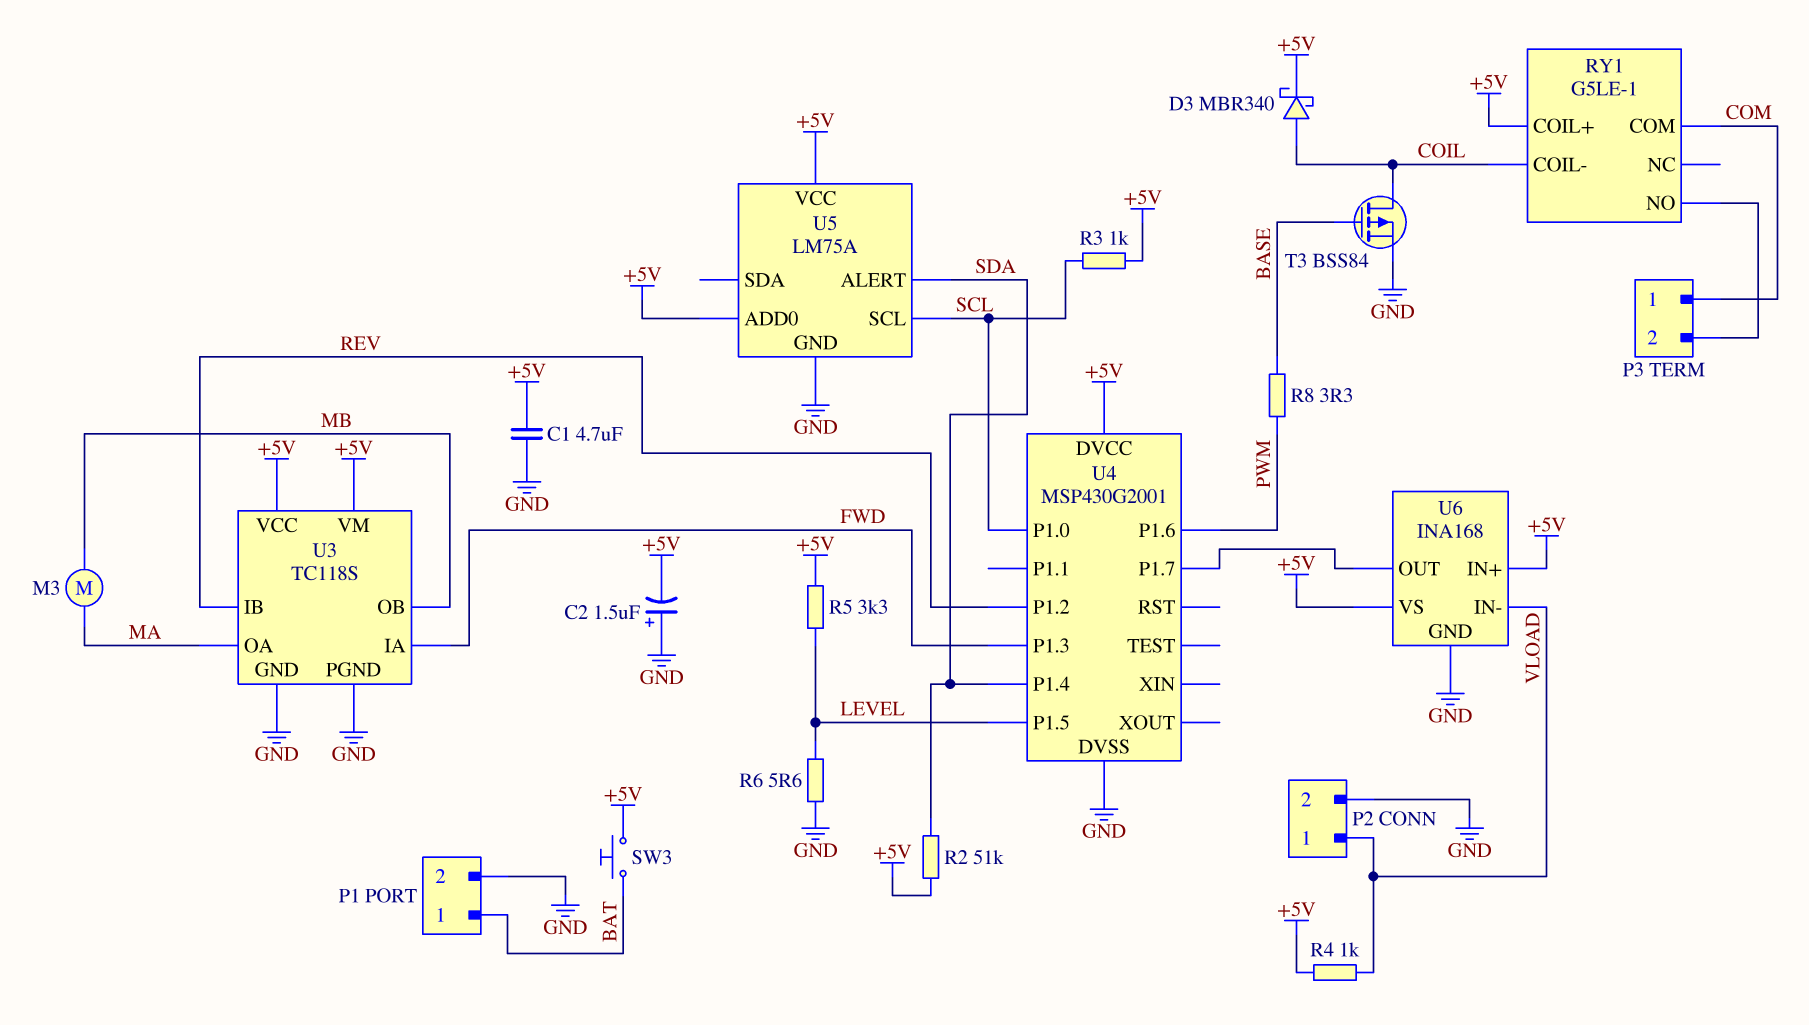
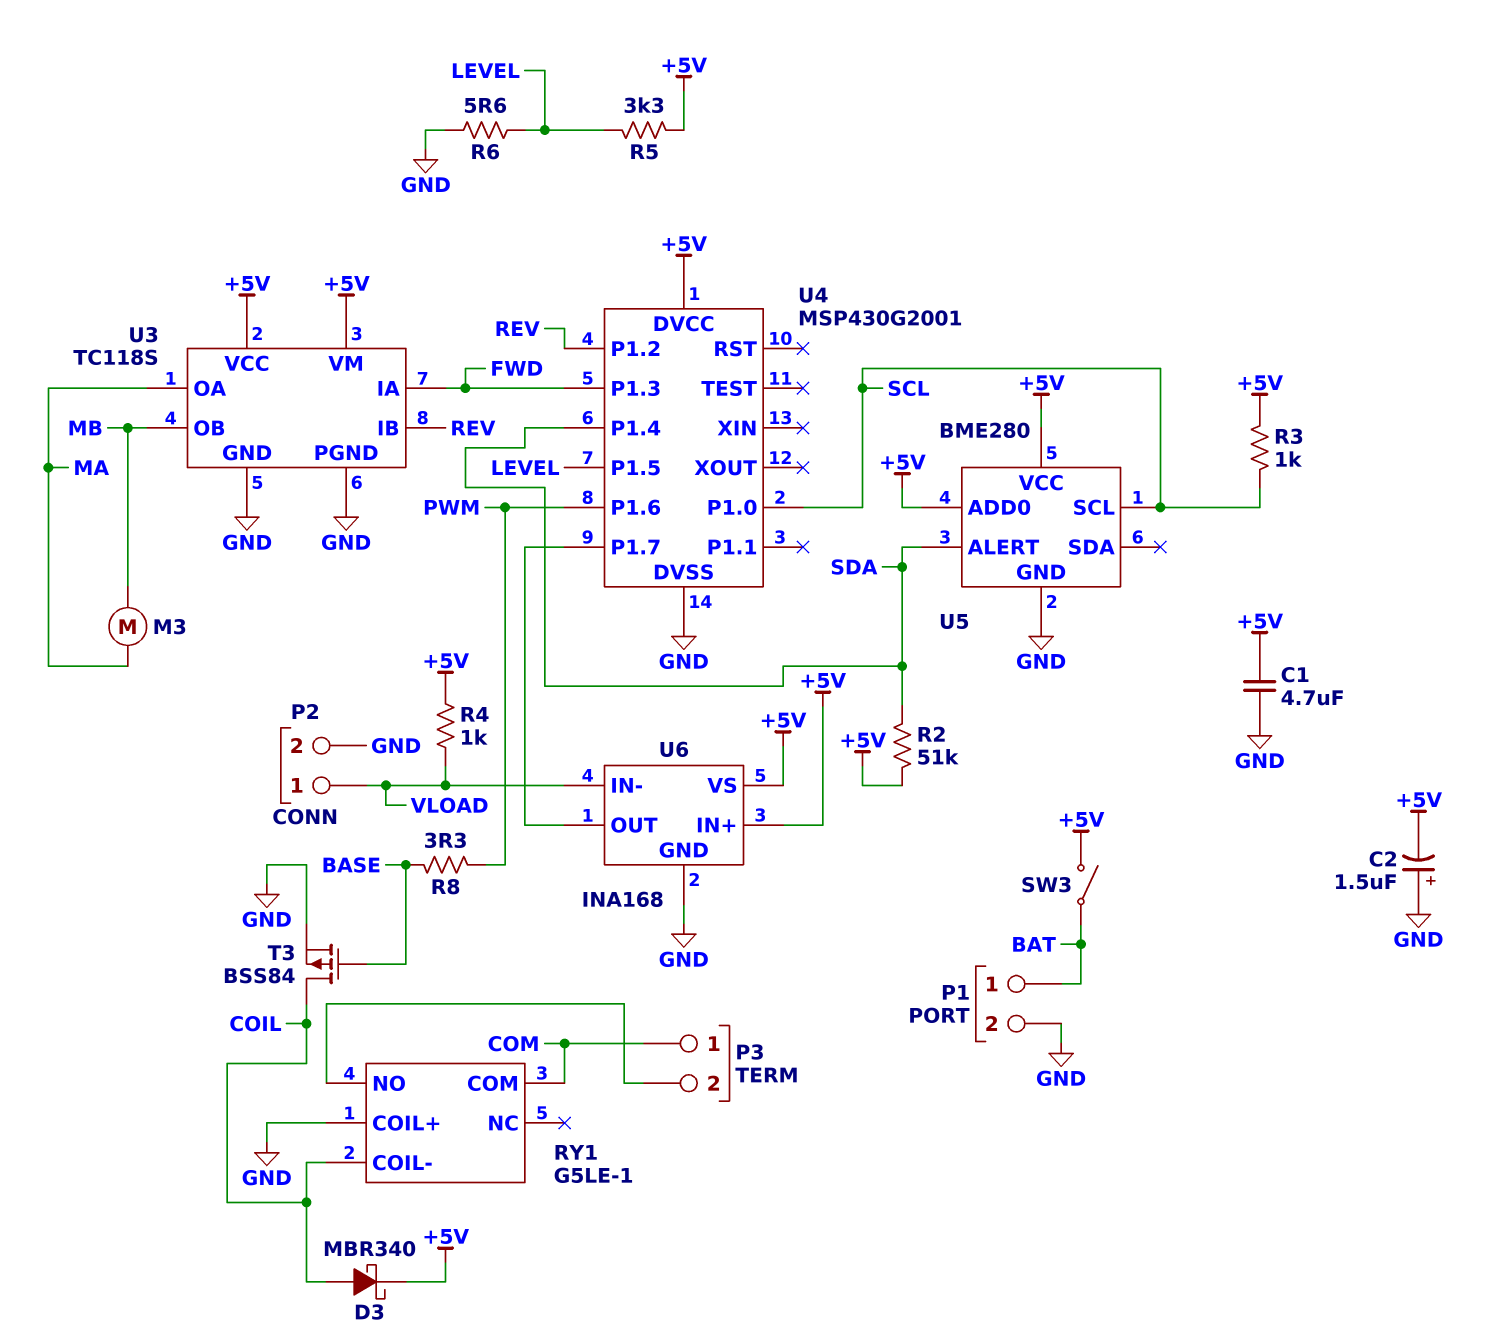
RY1 pin COIL+: +5V -> GND
SW3: button (+5V, BAT) -> switch (+5V, BAT)
U5: LM75A -> BME280

